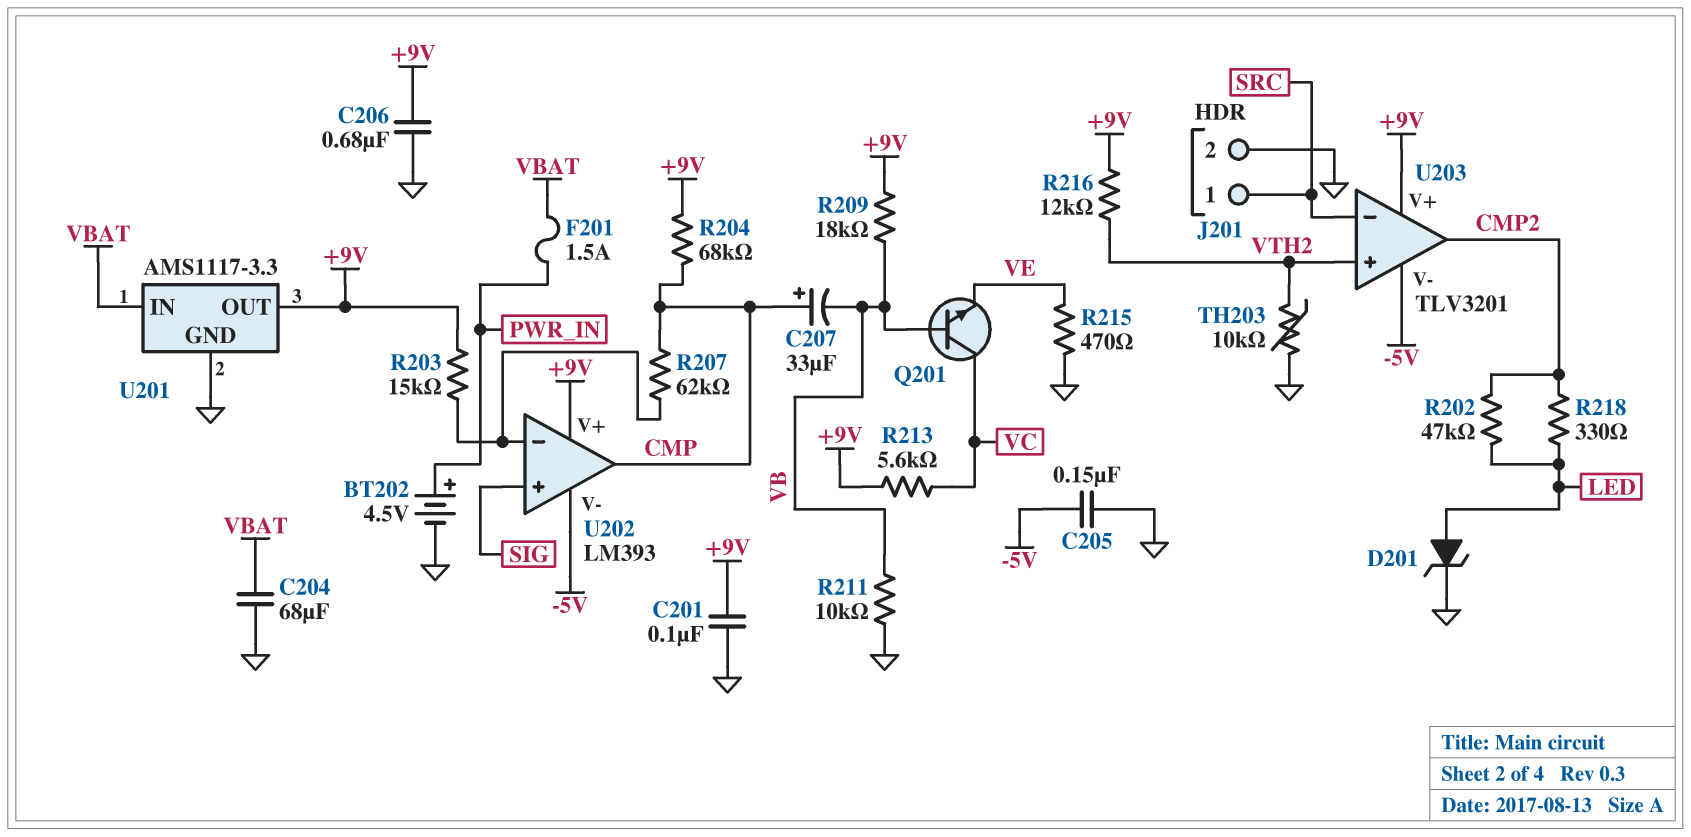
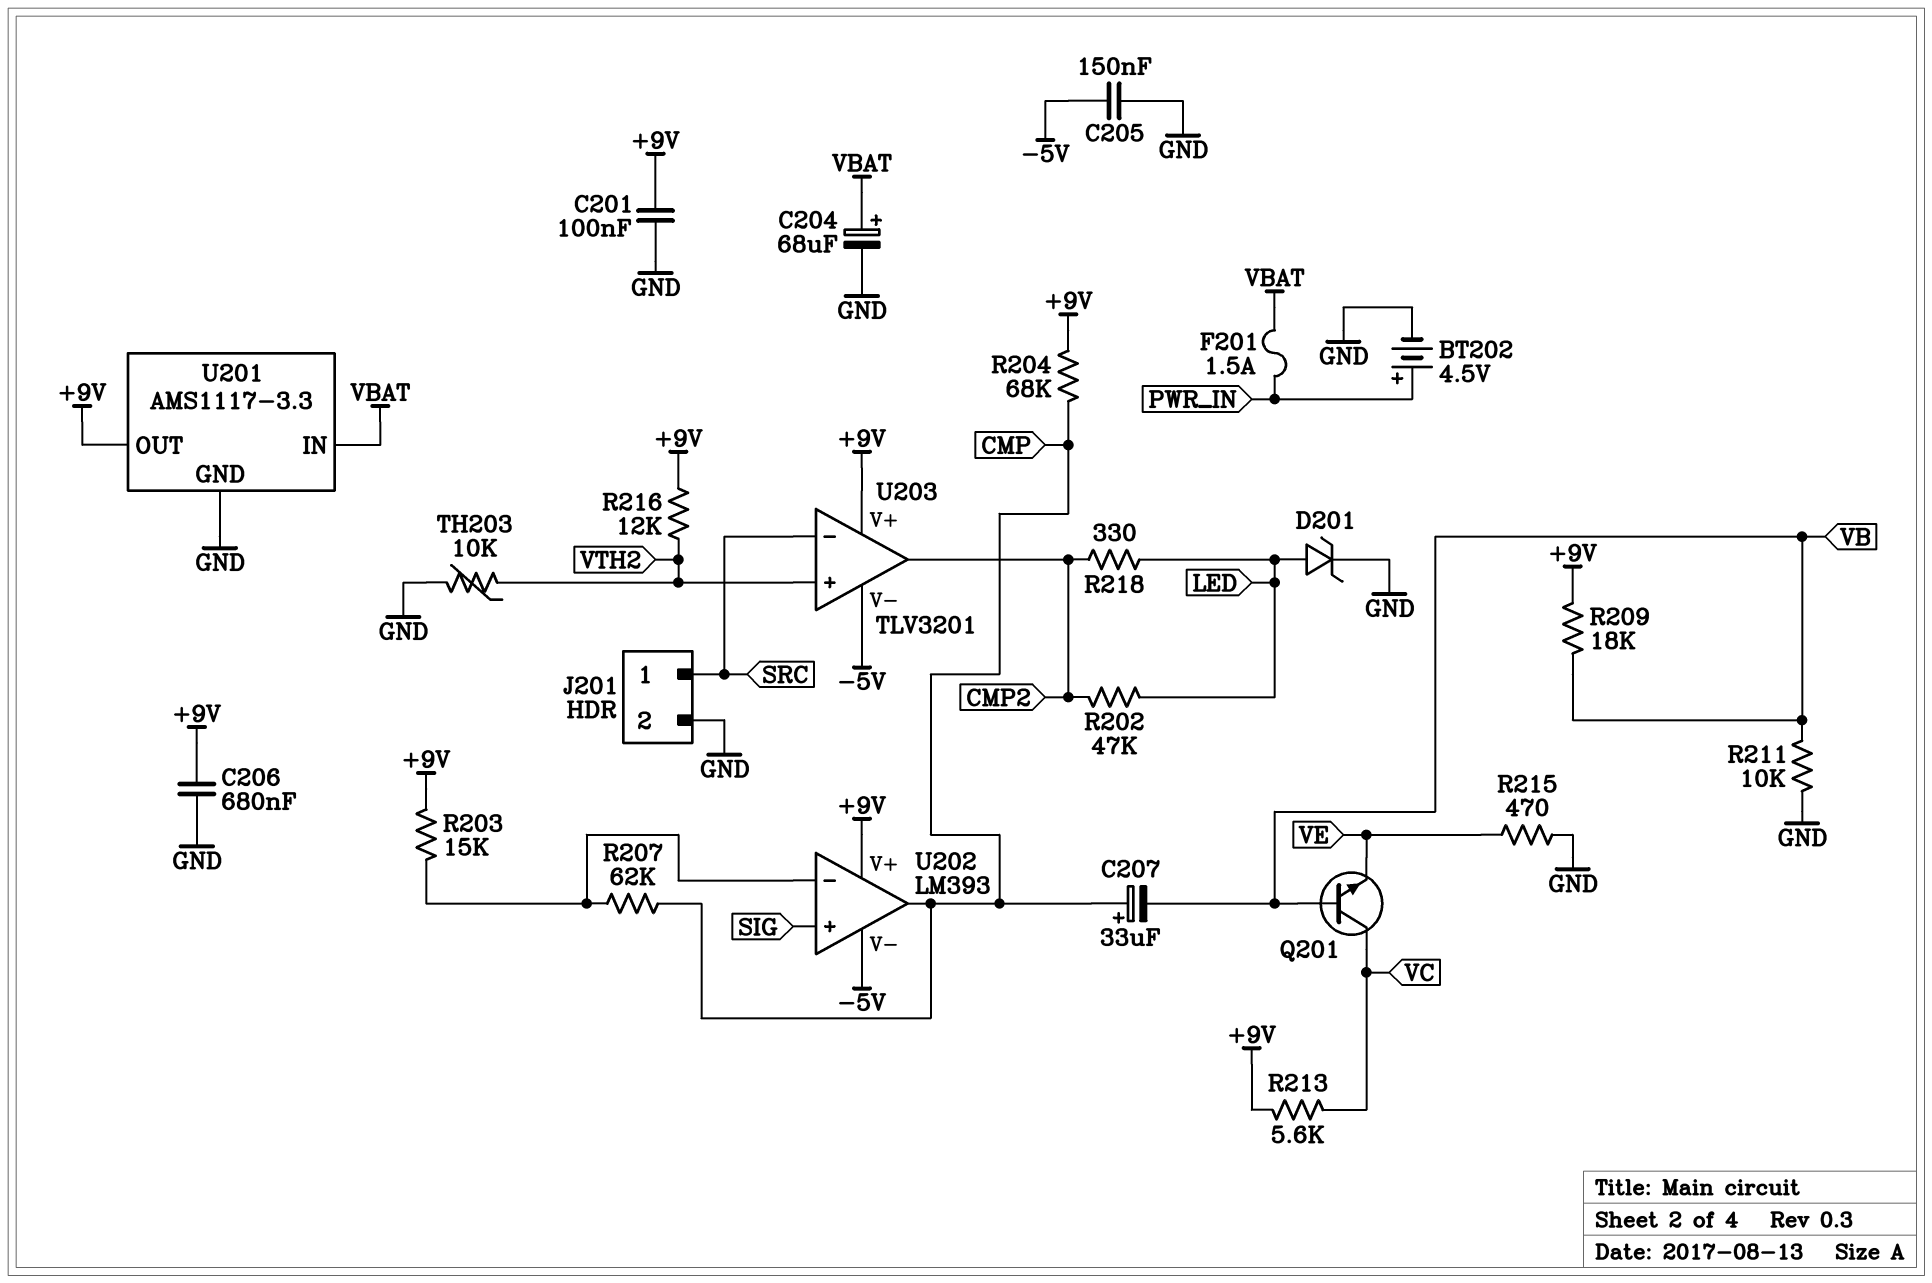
C204: 68uF (GND, VBAT) -> 68uF (plus VBAT, minus GND)

